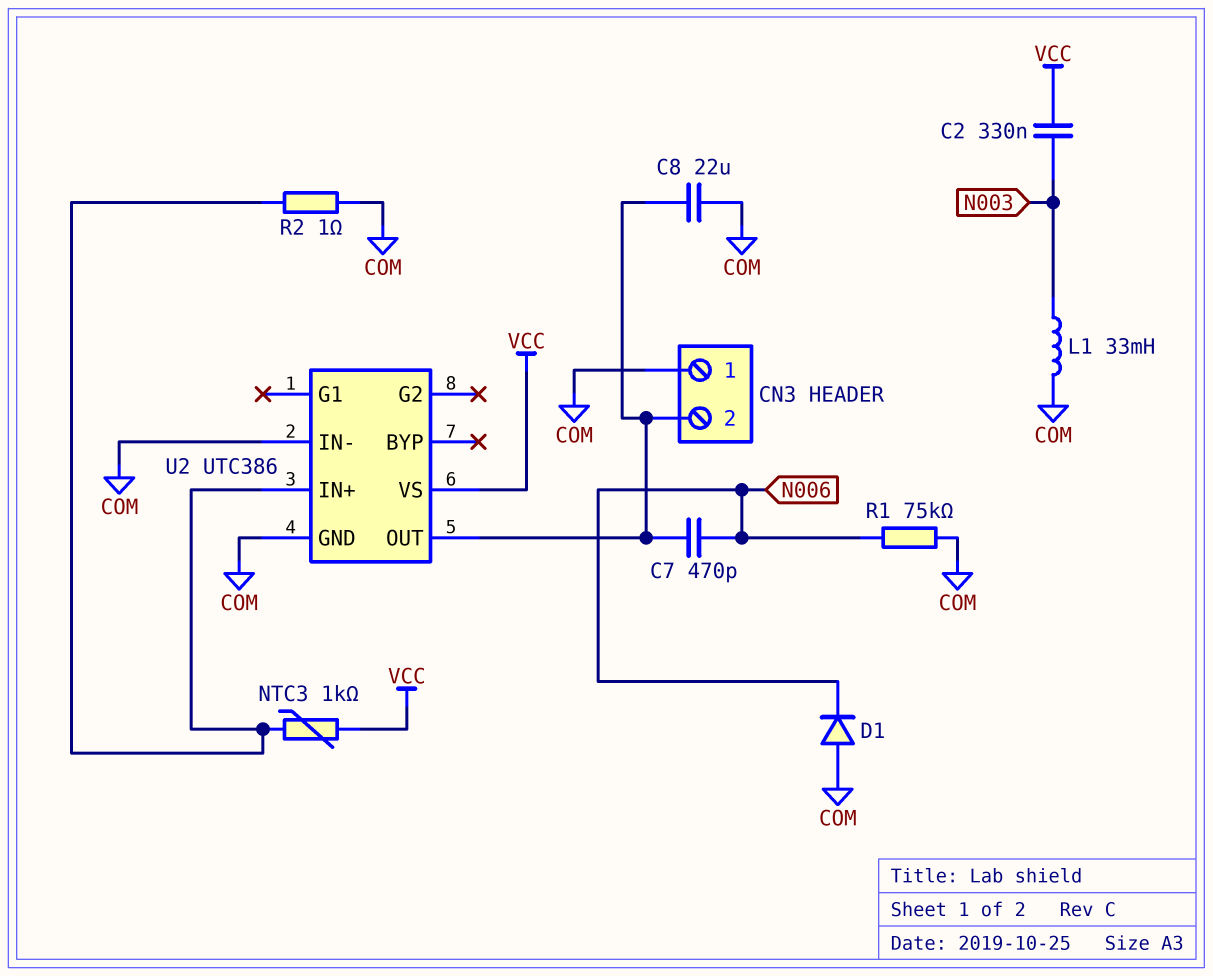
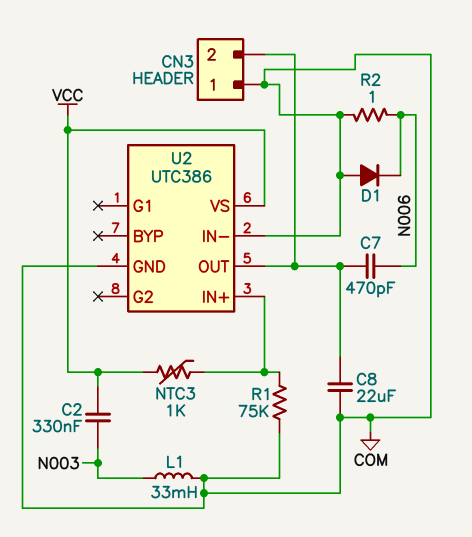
R1: 75k (COM, N006) -> 75k (COM, U2/IN+)
R2: 1 (COM, U2/IN+) -> 1 (COM, N006)

